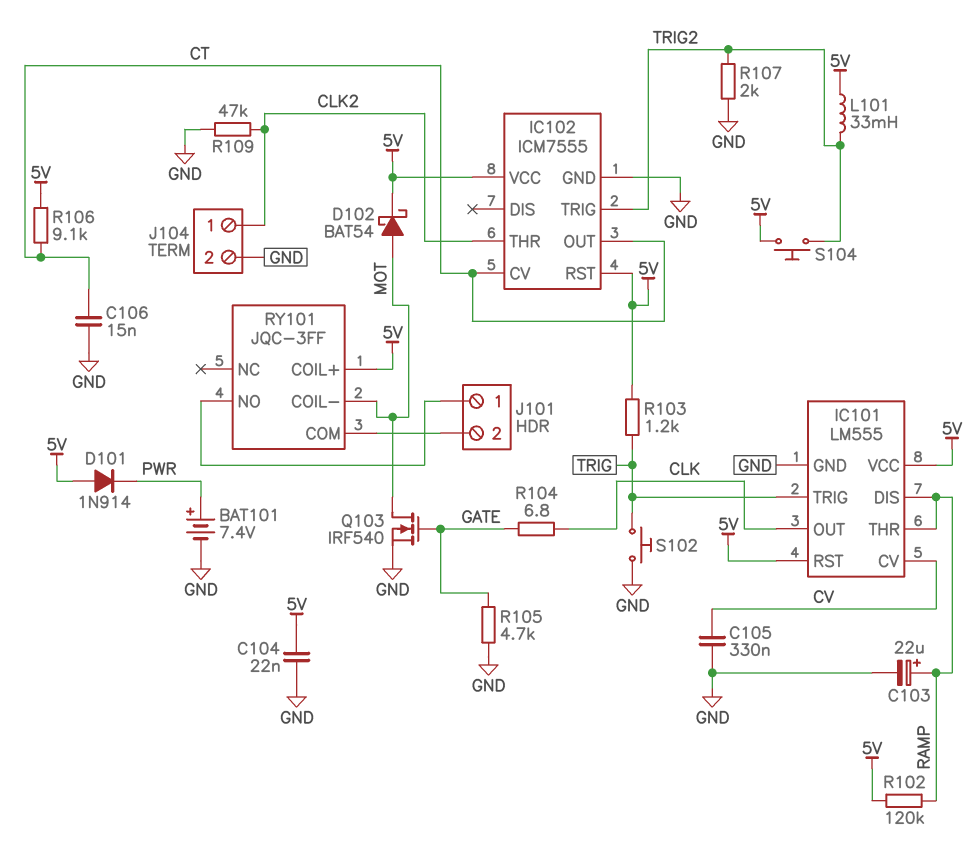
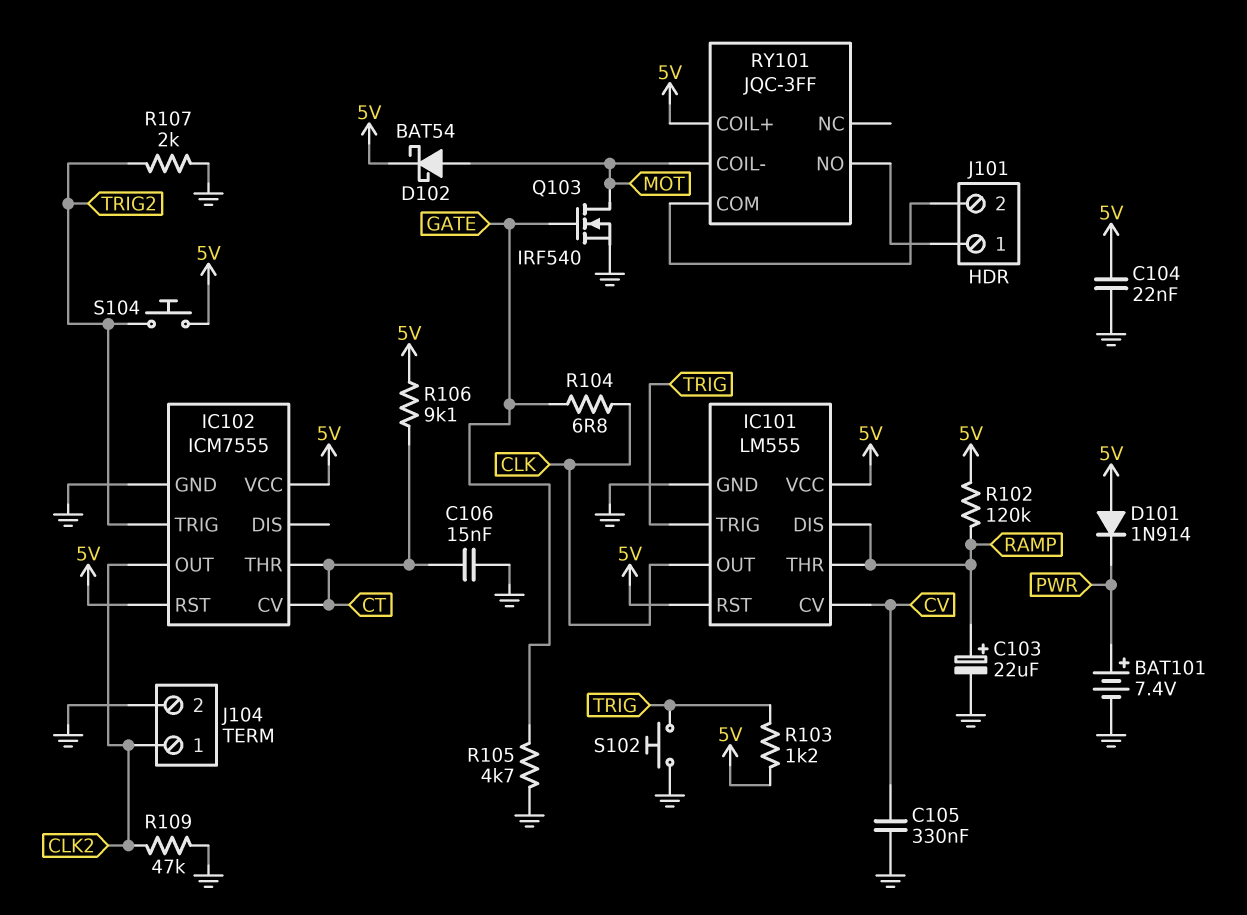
IC102 pin OUT: CT -> CLK2
IC102 pin THR: CLK2 -> CT
L101: 33mH (5V, TRIG2) -> none

